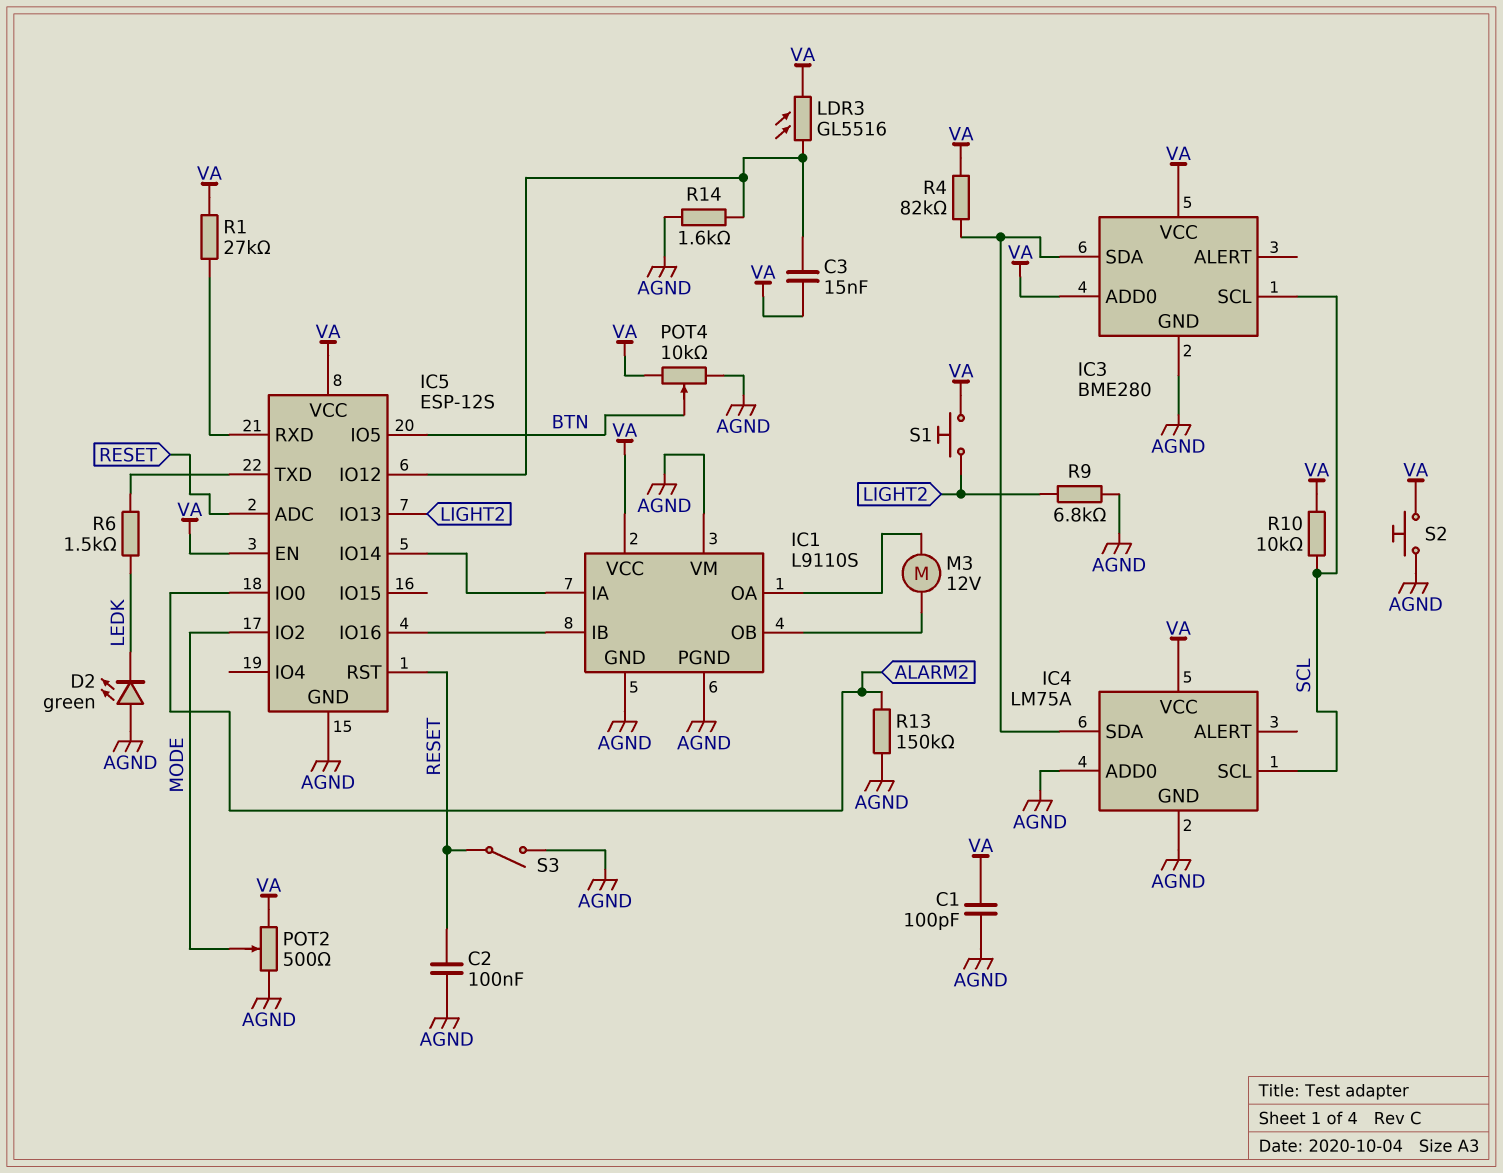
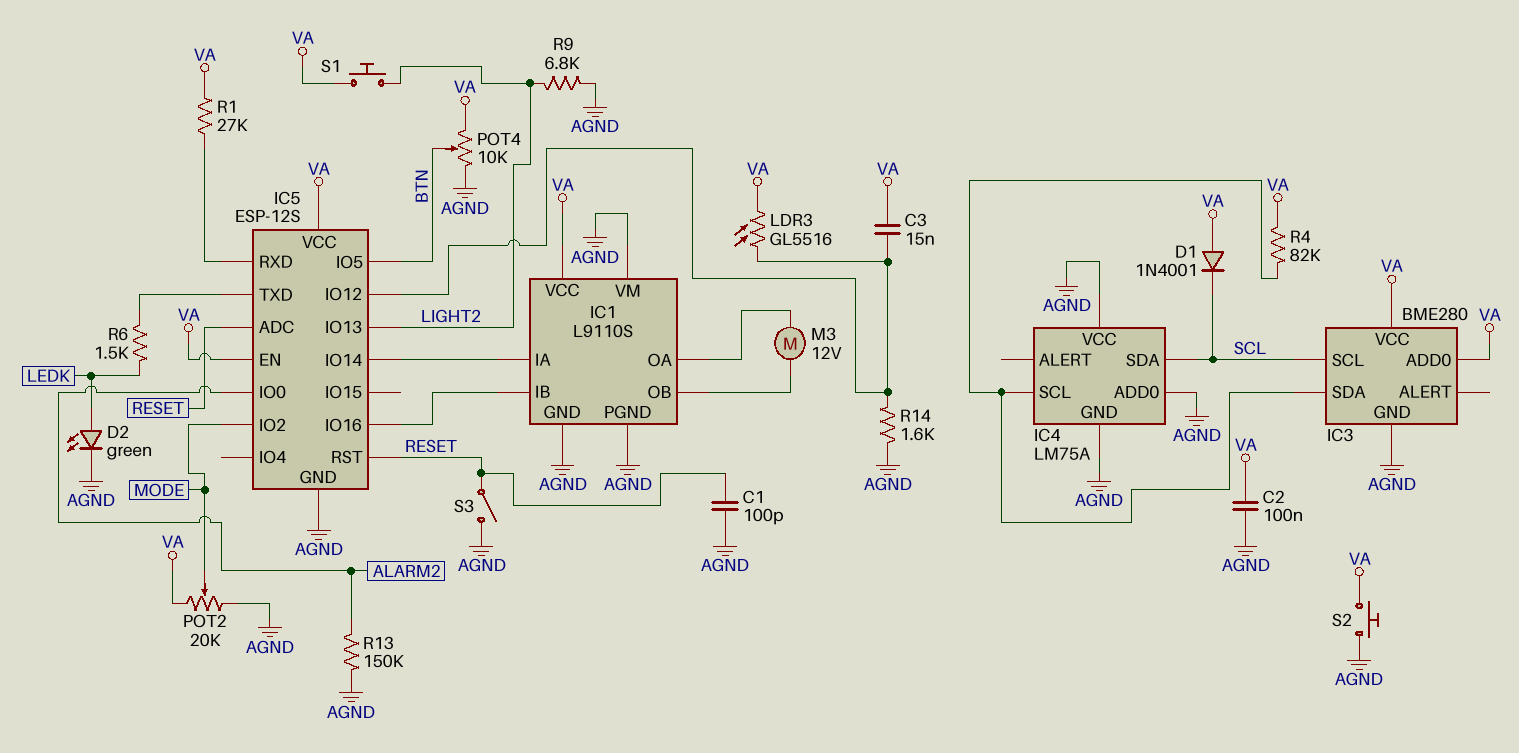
C1: 100pF (AGND, VA) -> 100pF (AGND, RESET)
C2: 100nF (AGND, RESET) -> 100nF (AGND, VA)
D1: none -> diode 1N4001 (A VA, K SCL)
D2: LED green (A AGND, K LEDK) -> LED green (A LEDK, K AGND)
IC4 pin SCL: SCL -> IC3/SDA
IC4 pin SDA: IC3/SDA -> SCL
IC4 pin VCC: VA -> AGND
POT2: 500 (AGND, VA, wiper MODE) -> 20k (AGND, VA, wiper MODE)
R10: 10k (SCL, VA) -> none

